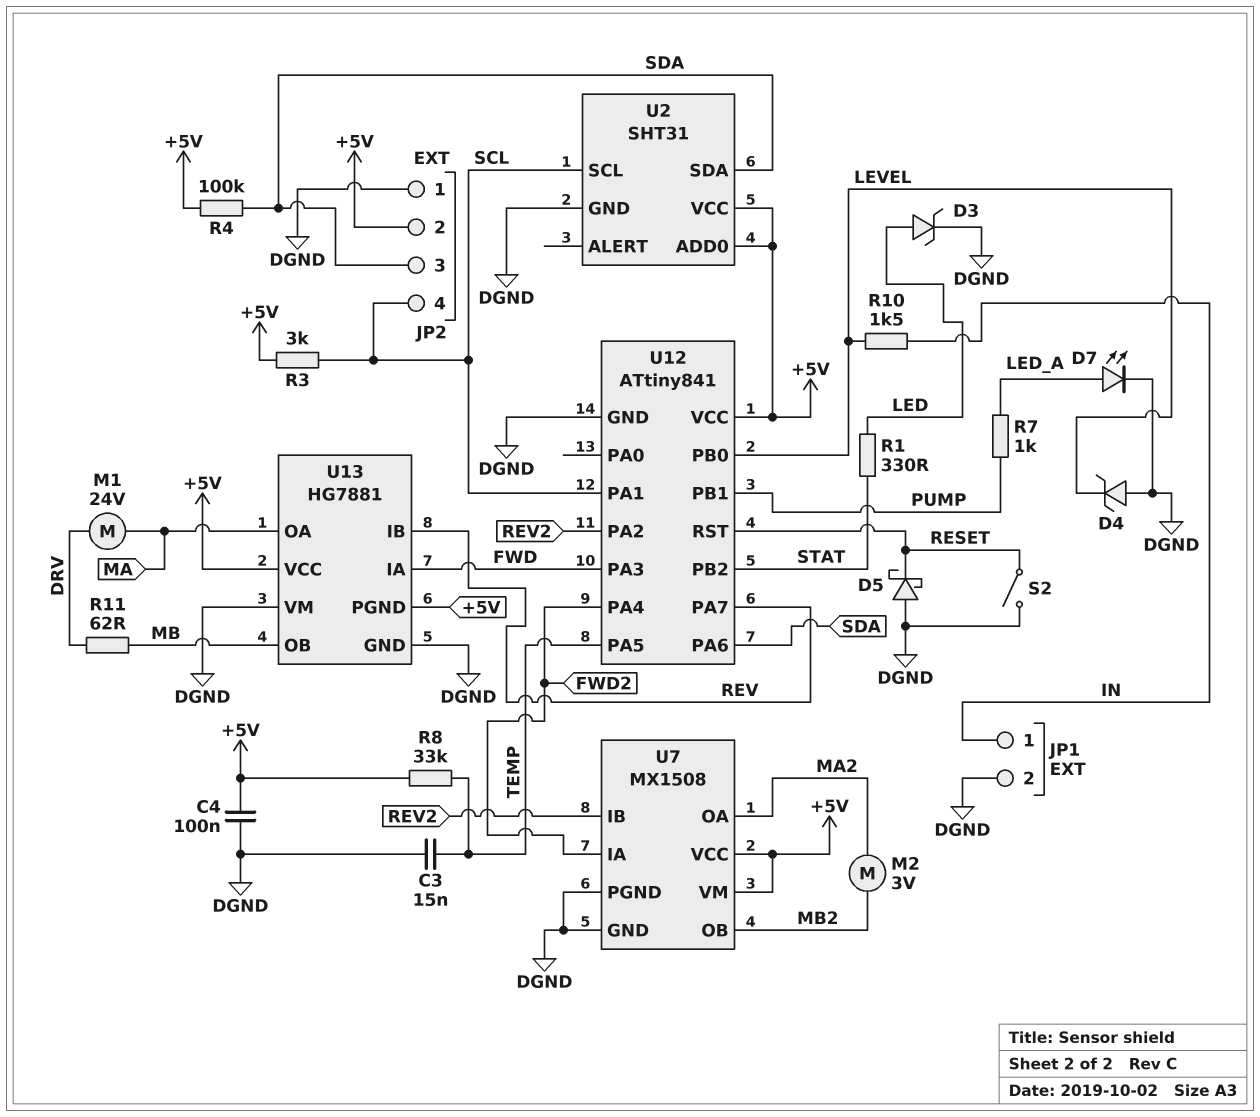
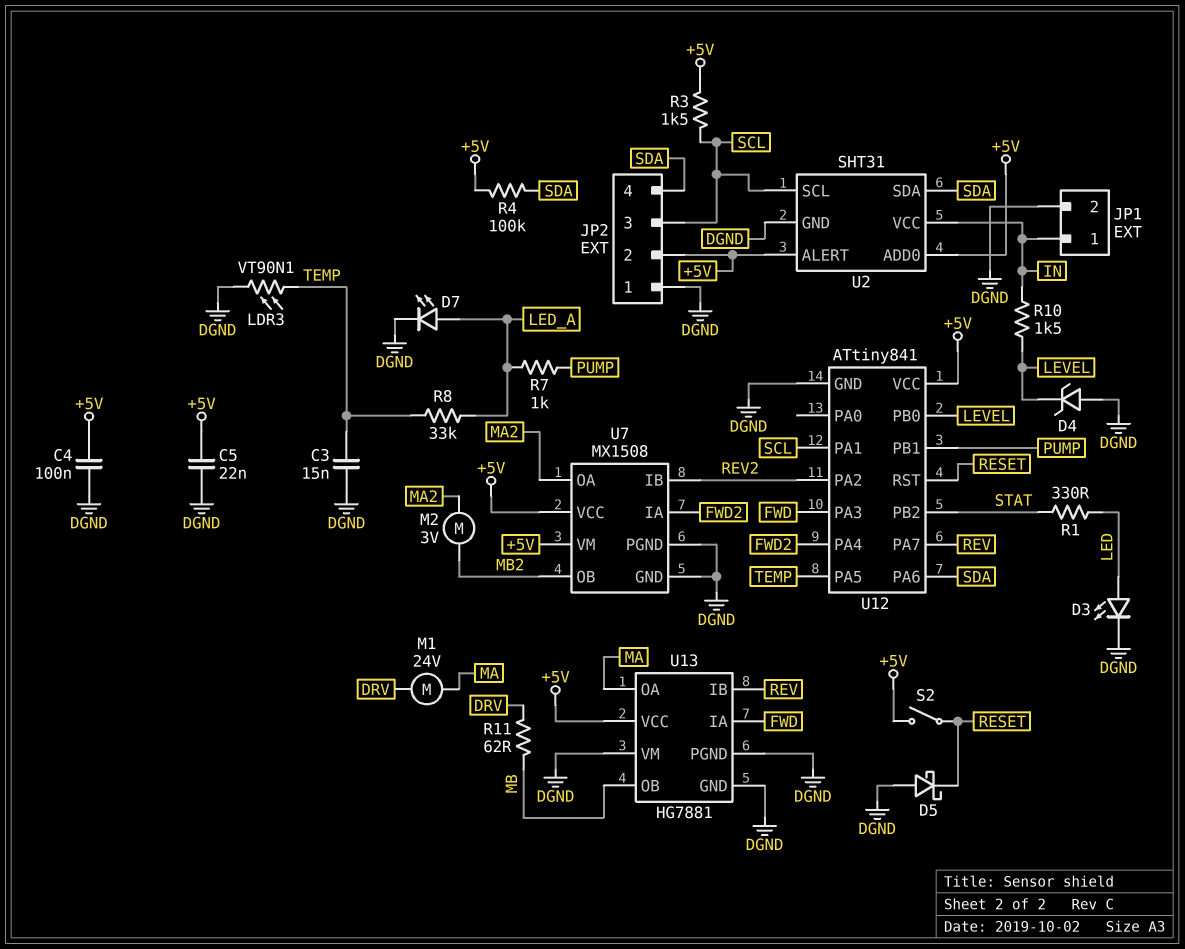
C5: none -> 22nF (+5V, DGND)
D3: zener (A LED, K DGND) -> LED (A LED, K DGND)
JP2 pin 3: SDA -> SCL
JP2 pin 4: SCL -> SDA
LDR3: none -> VT90N1 (DGND, TEMP)
R3: 3k (+5V, SCL) -> 1.5k (+5V, SCL)
R8: 33k (+5V, TEMP) -> 33k (LED_A, TEMP)
S2: switch (DGND, RESET) -> switch (+5V, RESET)
U2 pin ALERT: none -> +5V
U2 pin VCC: +5V -> IN
U13 pin PGND: +5V -> DGND

